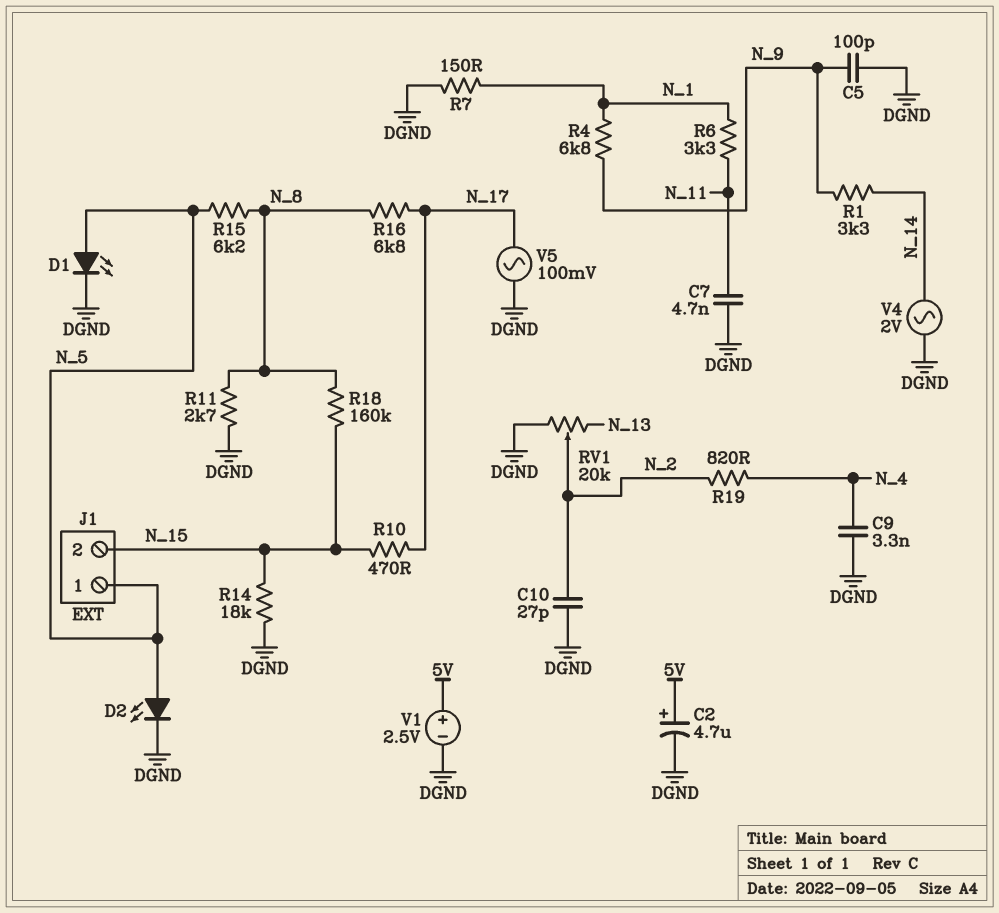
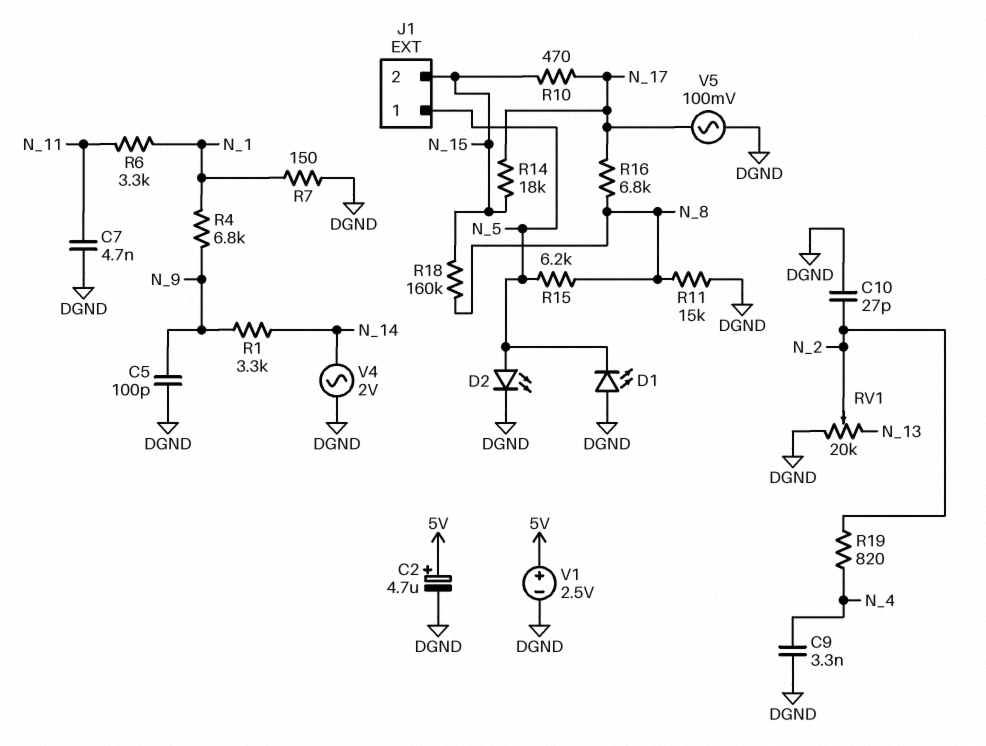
D1: LED (A N_5, K DGND) -> LED (A DGND, K N_5)
R11: 2.7k (DGND, N_8) -> 15k (DGND, N_8)
R14: 18k (DGND, N_15) -> 18k (N_15, N_17)

